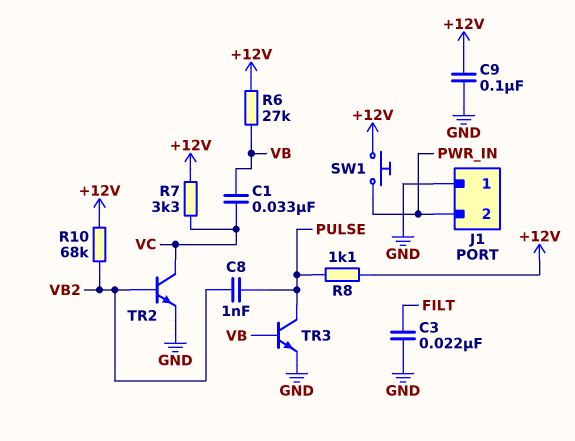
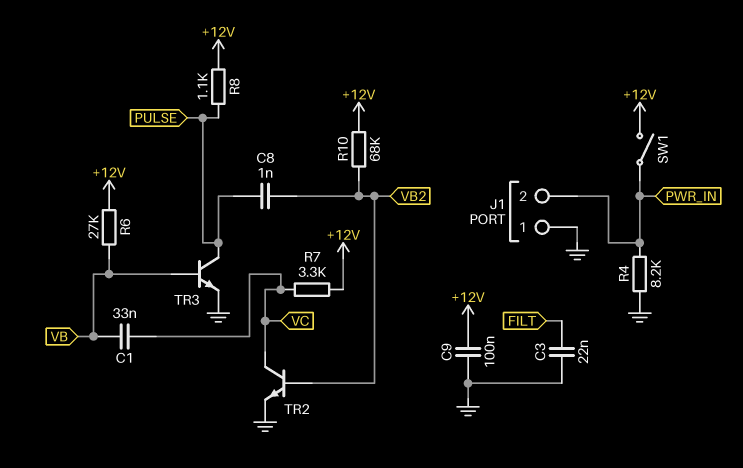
R4: none -> 8.2k (GND, PWR_IN)
SW1: button (+12V, PWR_IN) -> switch (+12V, PWR_IN)

